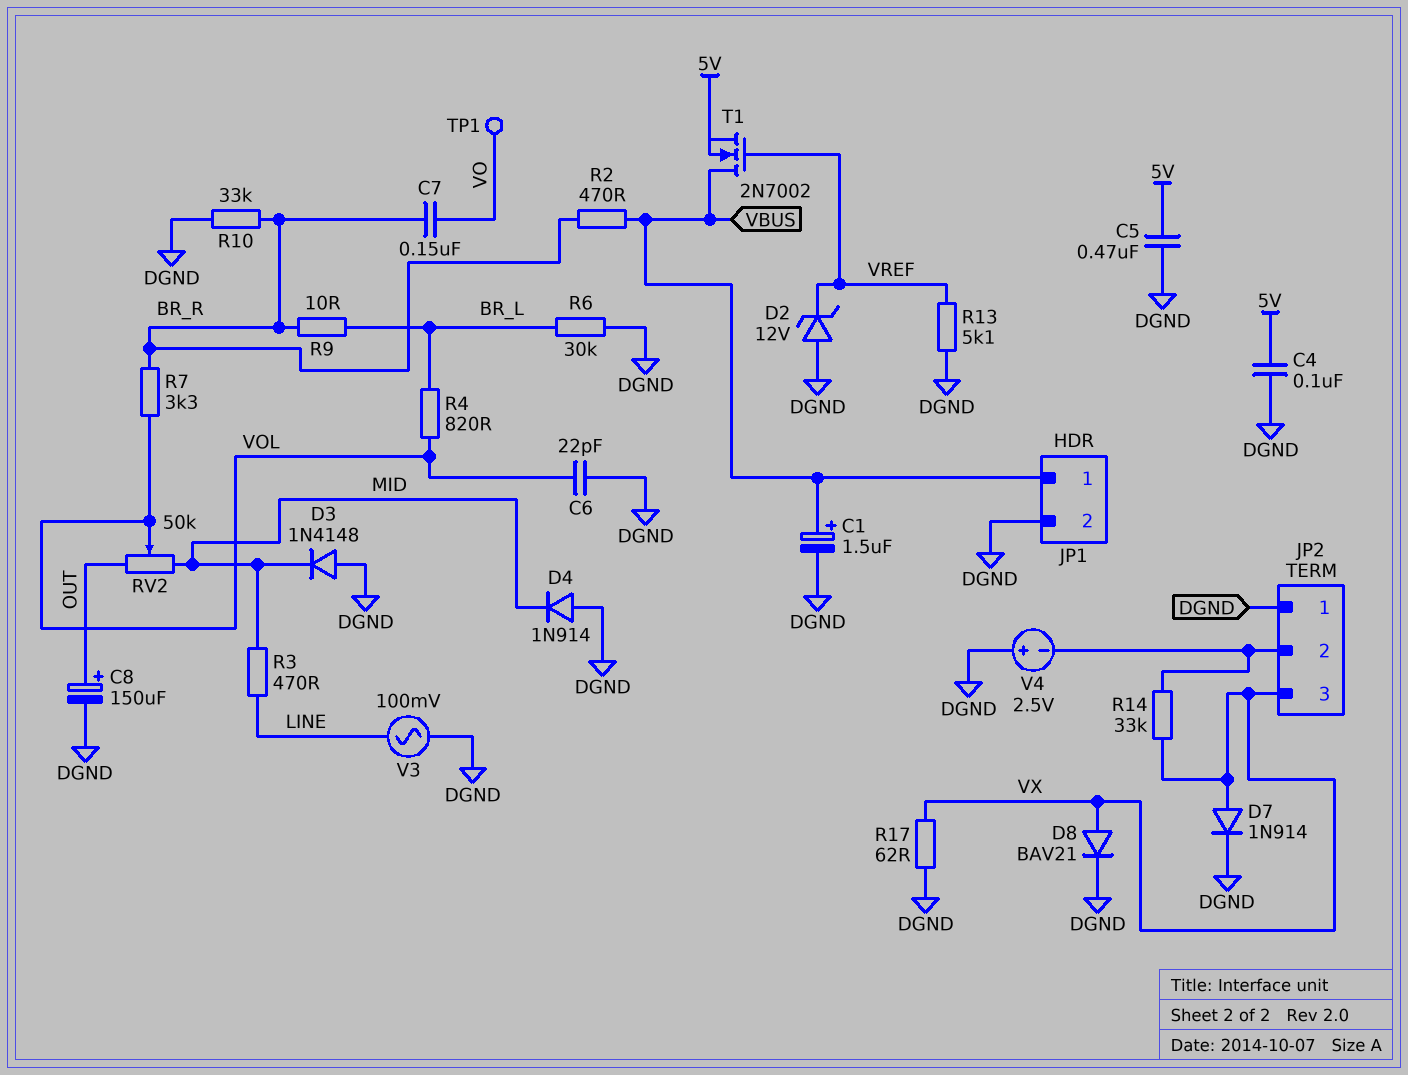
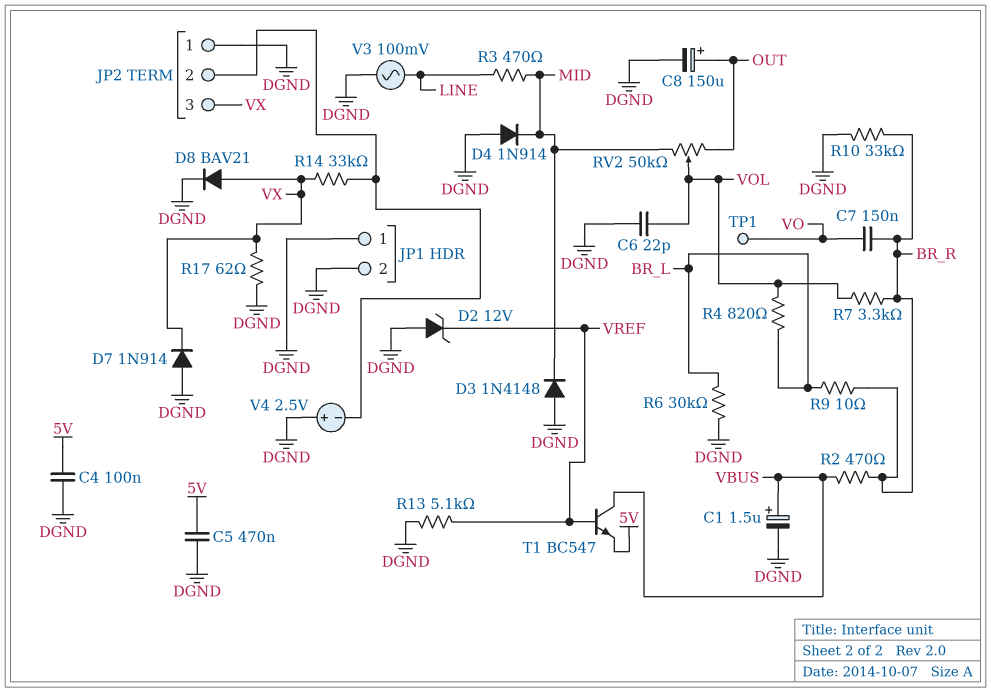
D7: diode 1N914 (A VX, K DGND) -> diode 1N914 (A DGND, K VX)
JP1 pin 1: VBUS -> DGND
T1: NMOS 2N7002 (G VREF, D VBUS, S 5V) -> NPN BC547 (B VREF, C VBUS, E 5V)

